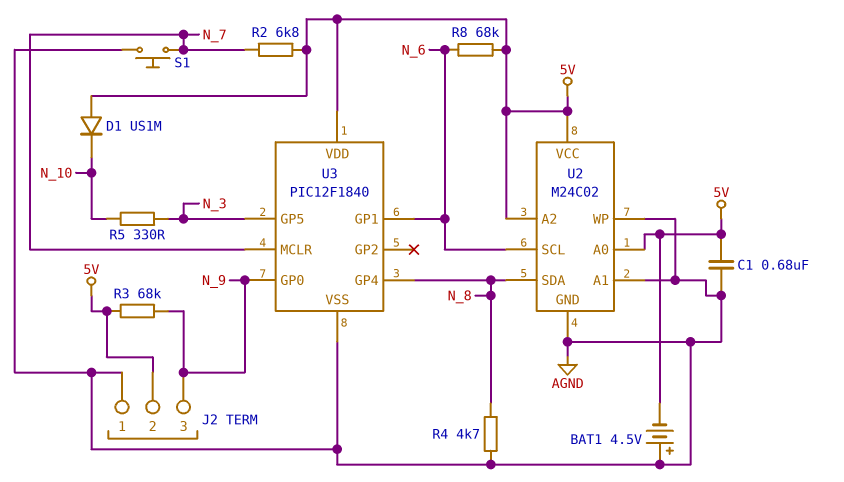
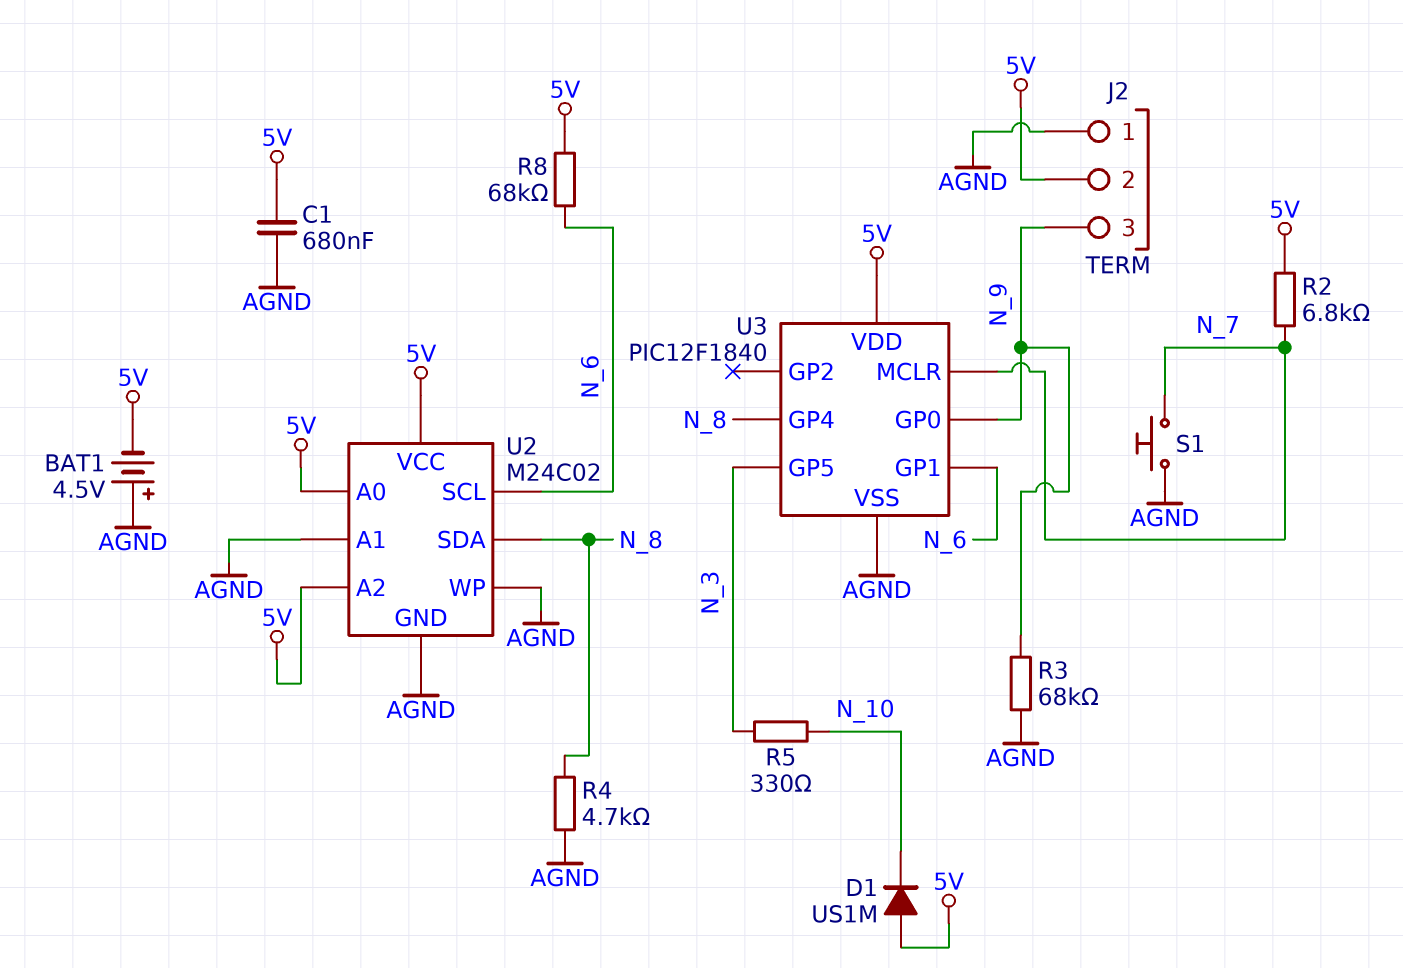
R3: 68k (5V, N_9) -> 68k (AGND, N_9)

